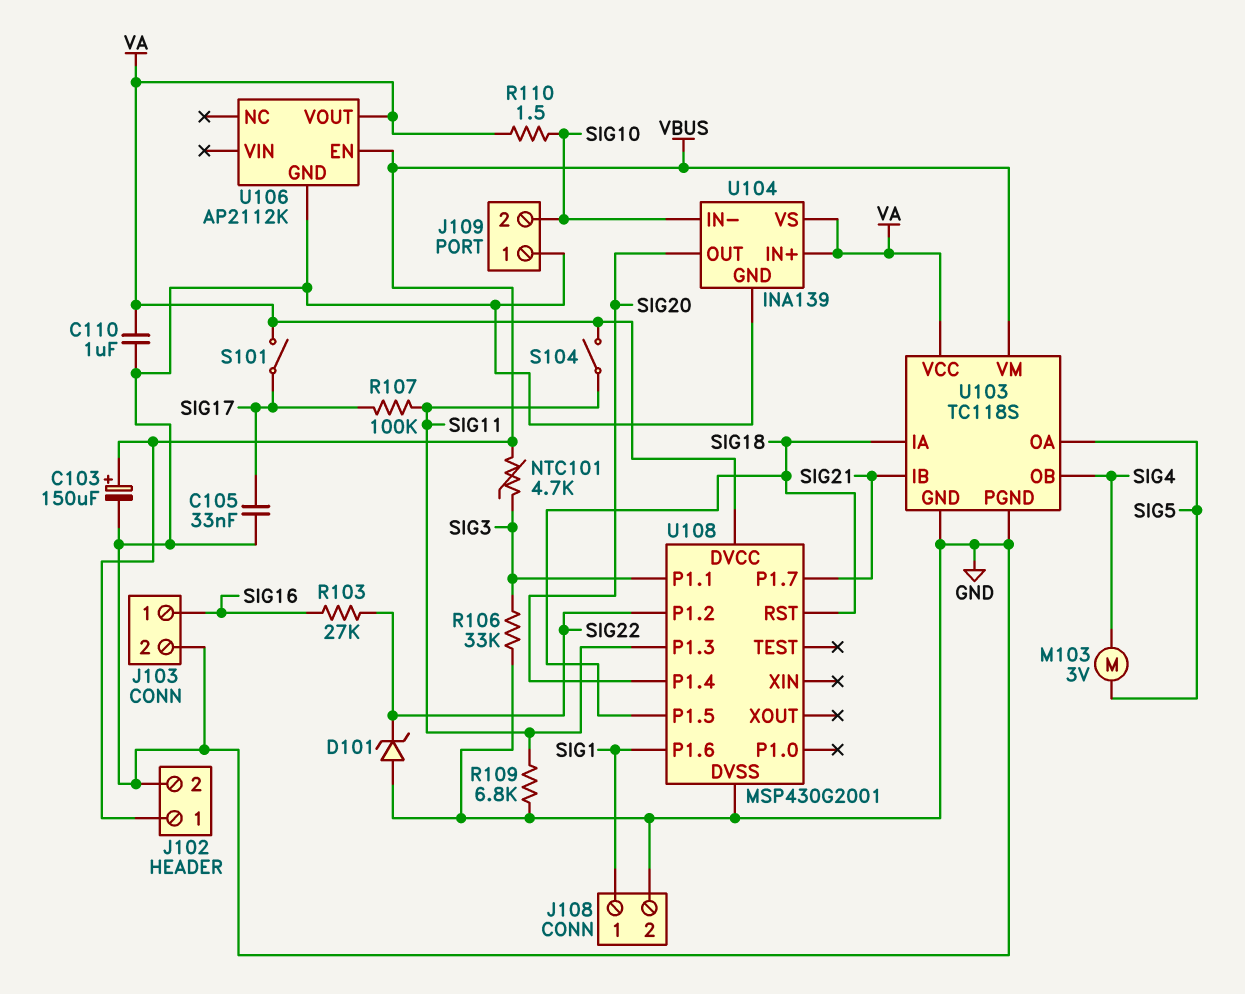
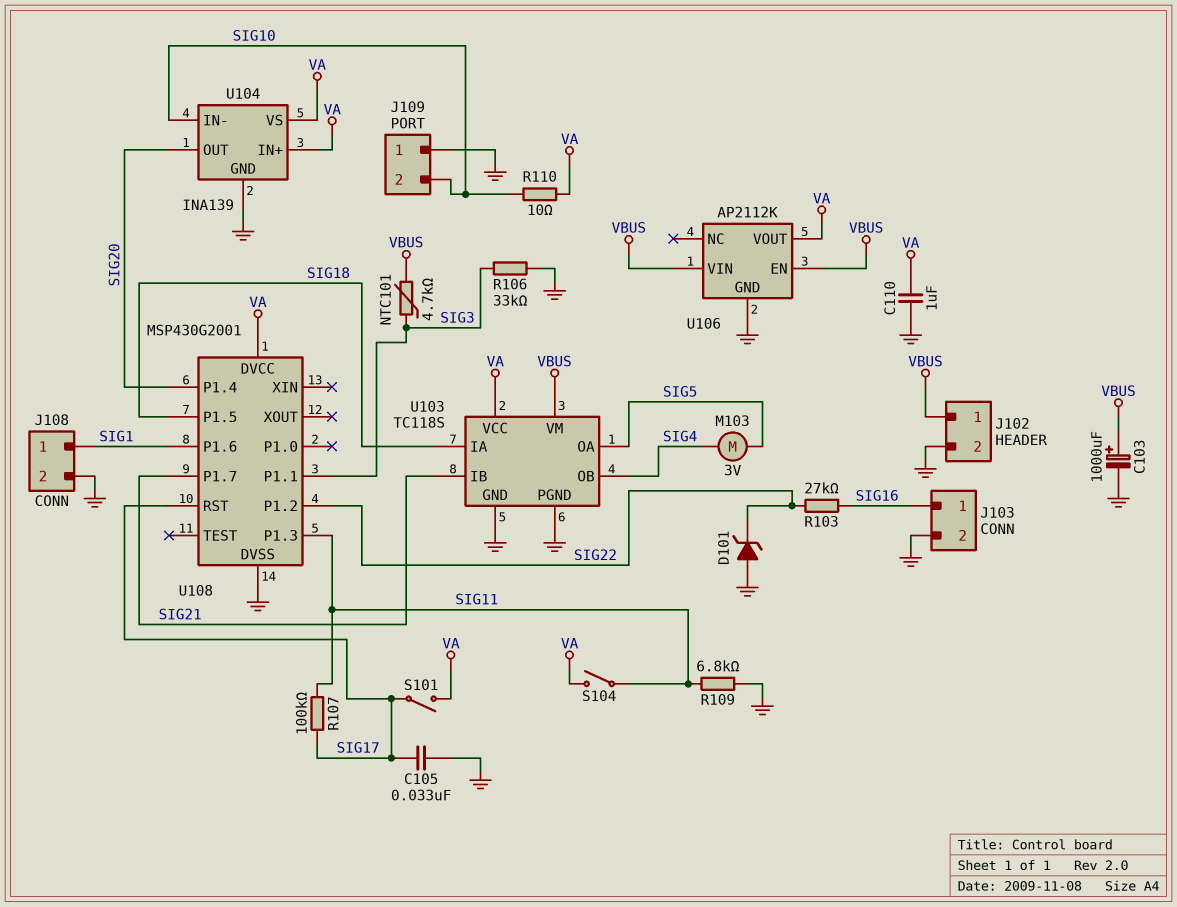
C103: 150uF (plus VBUS, minus GND) -> 1000uF (plus VBUS, minus GND)
R110: 1.5 (SIG10, VA) -> 10 (SIG10, VA)
U106 pin VIN: none -> VBUS
U108 pin RST: SIG18 -> SIG17

